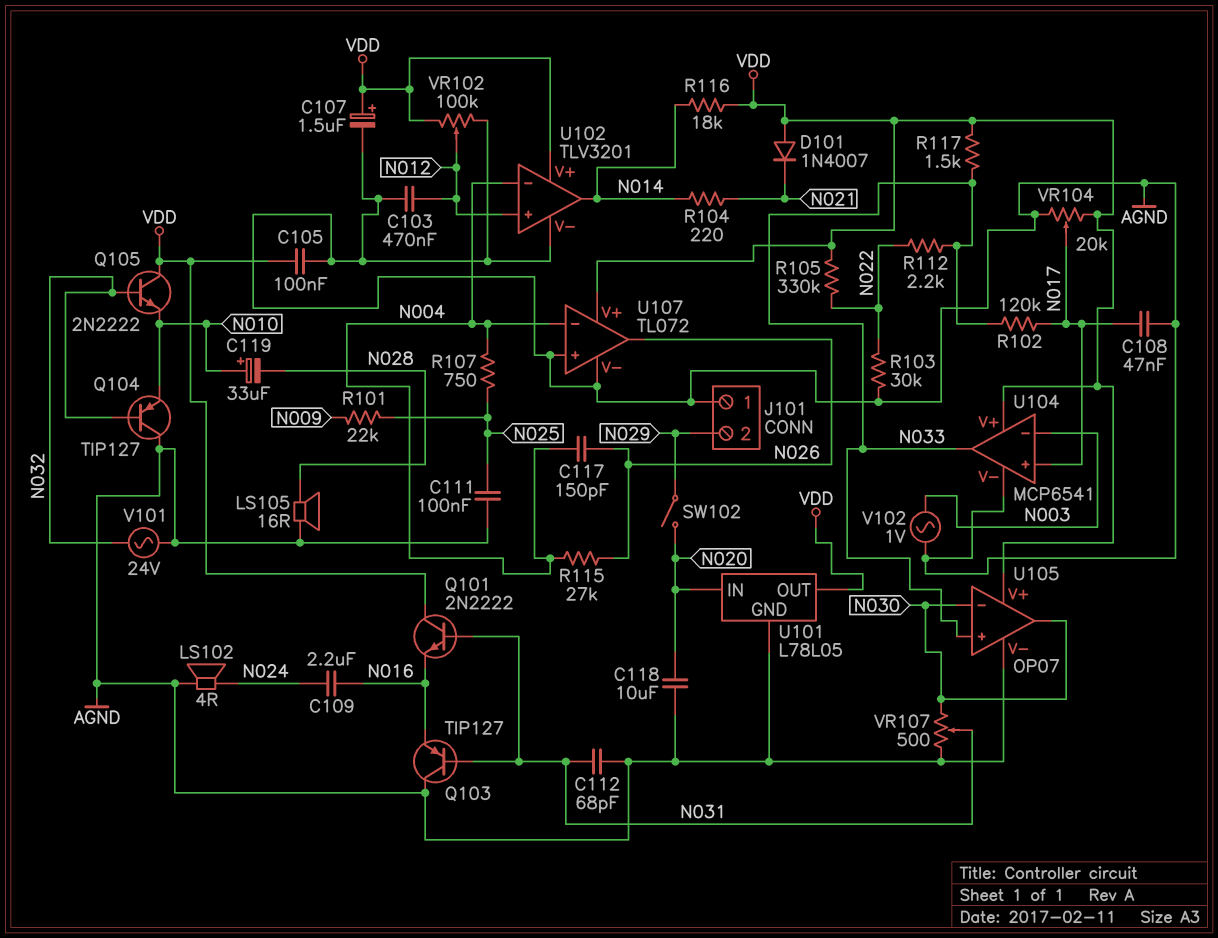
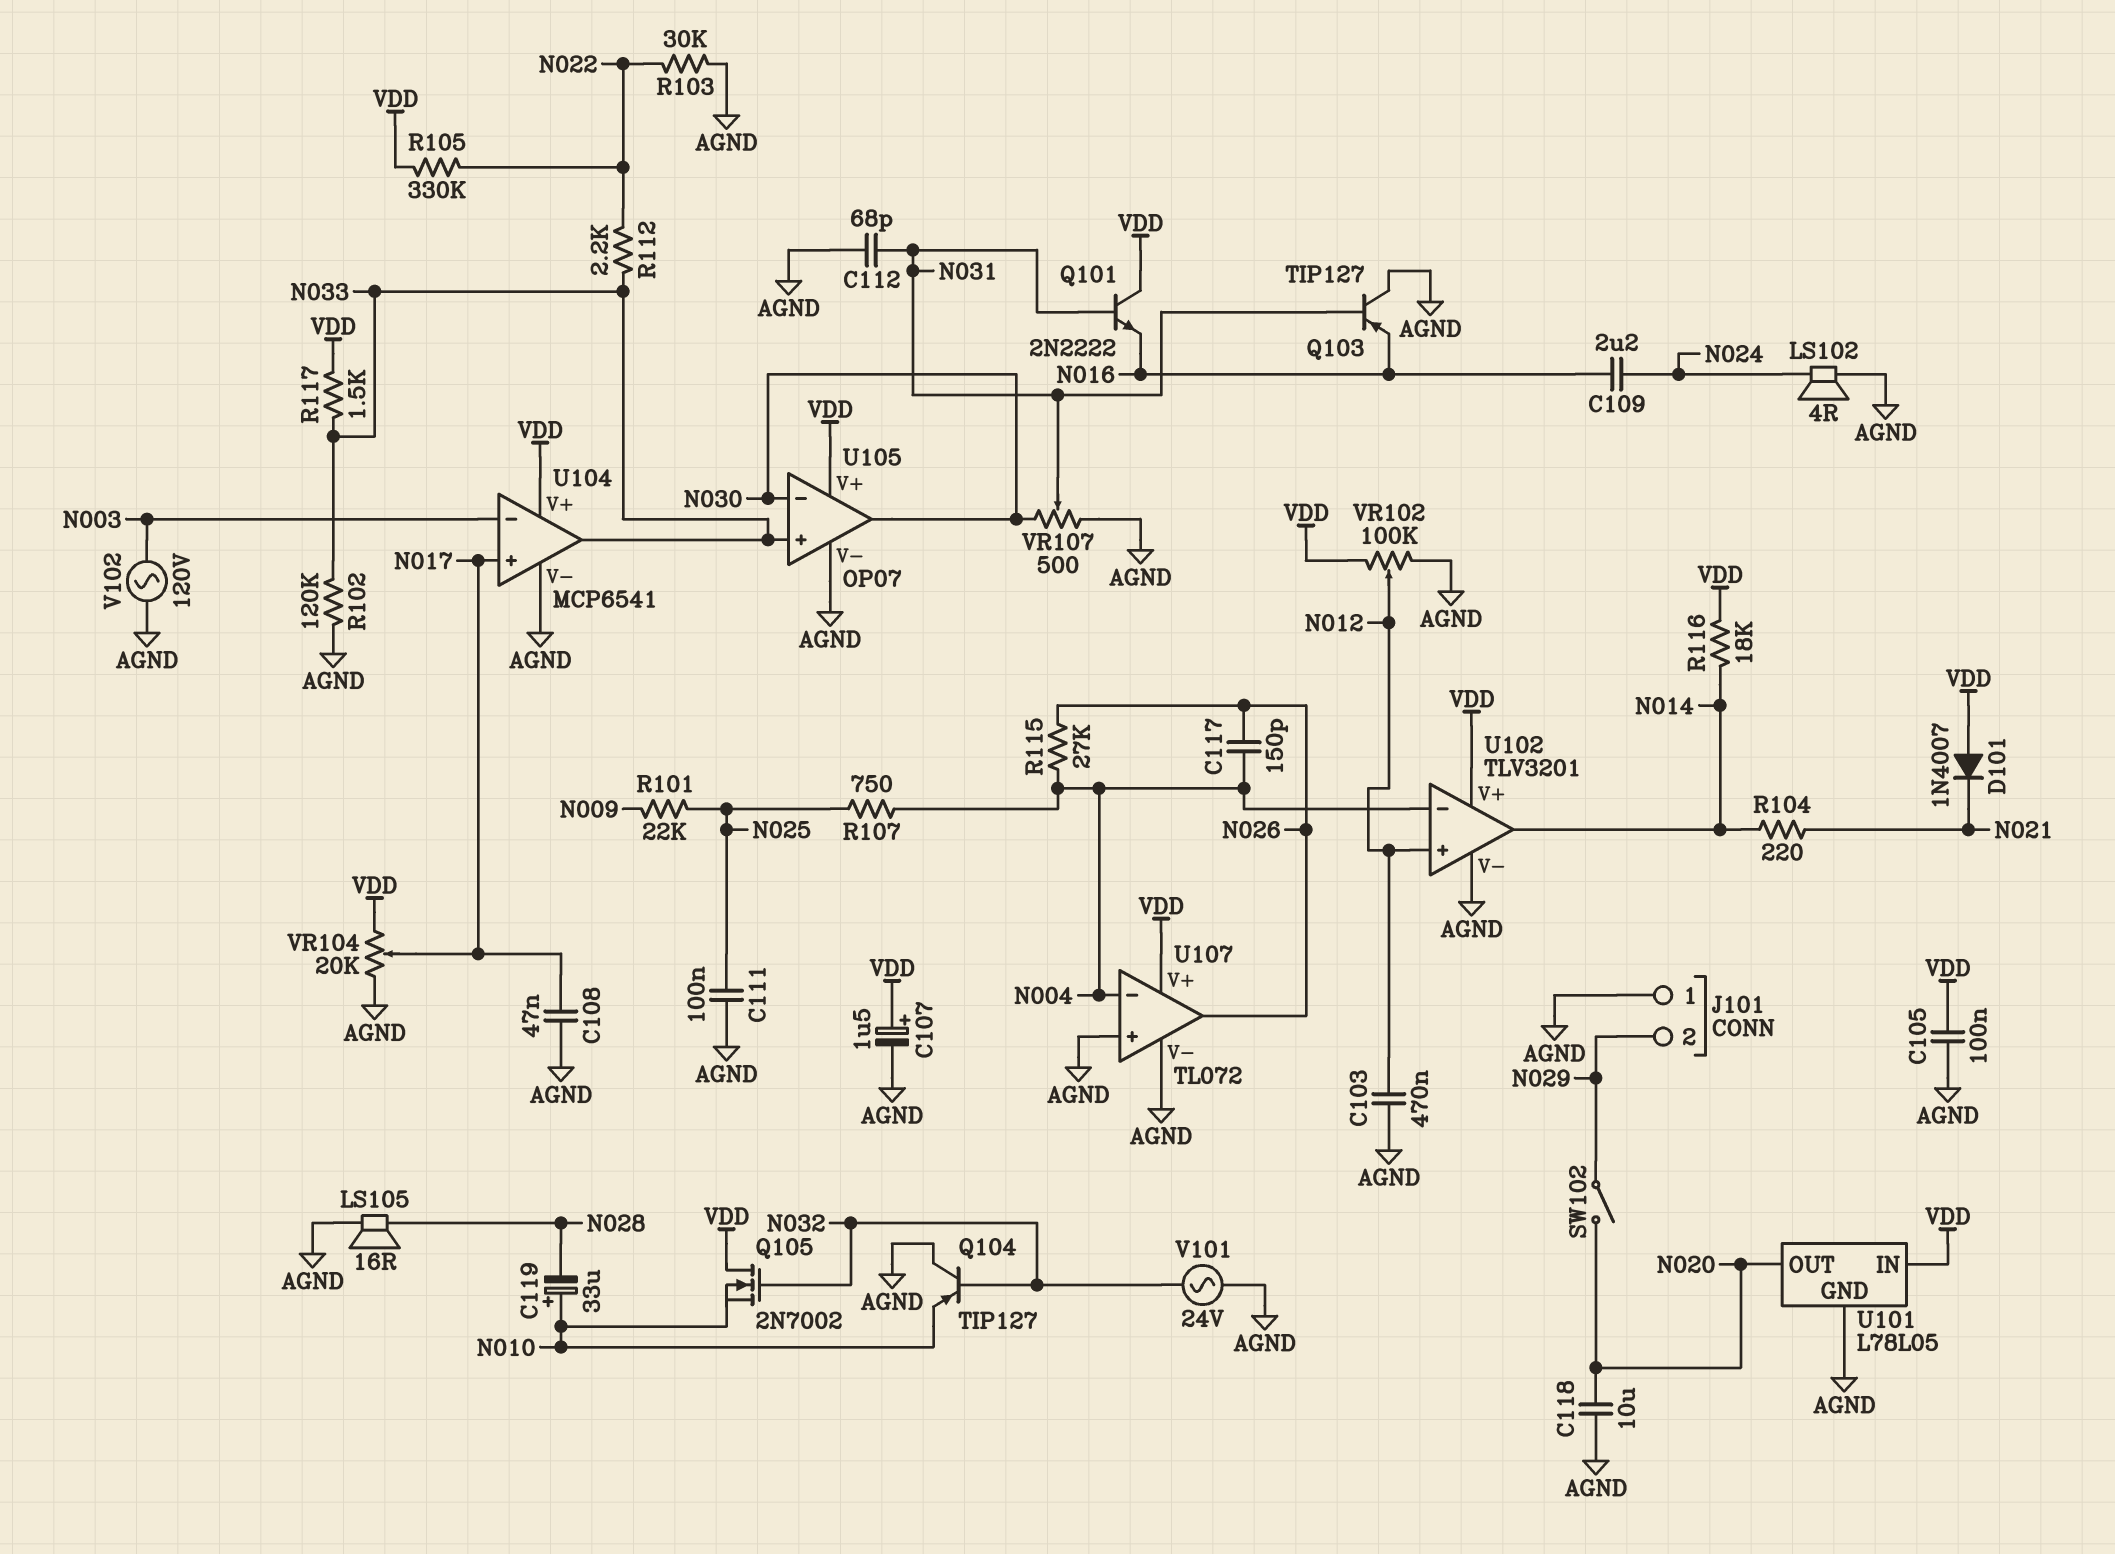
Q105: NPN 2N2222 (B N032, C VDD, E N010) -> NMOS 2N7002 (G N032, D VDD, S N010)
R102: 120k (N017, N033) -> 120k (AGND, N033)
U101 pin IN: N020 -> VDD
U101 pin OUT: VDD -> N020
V102: AC 1V (AGND, N003) -> AC 120V (AGND, N003)

